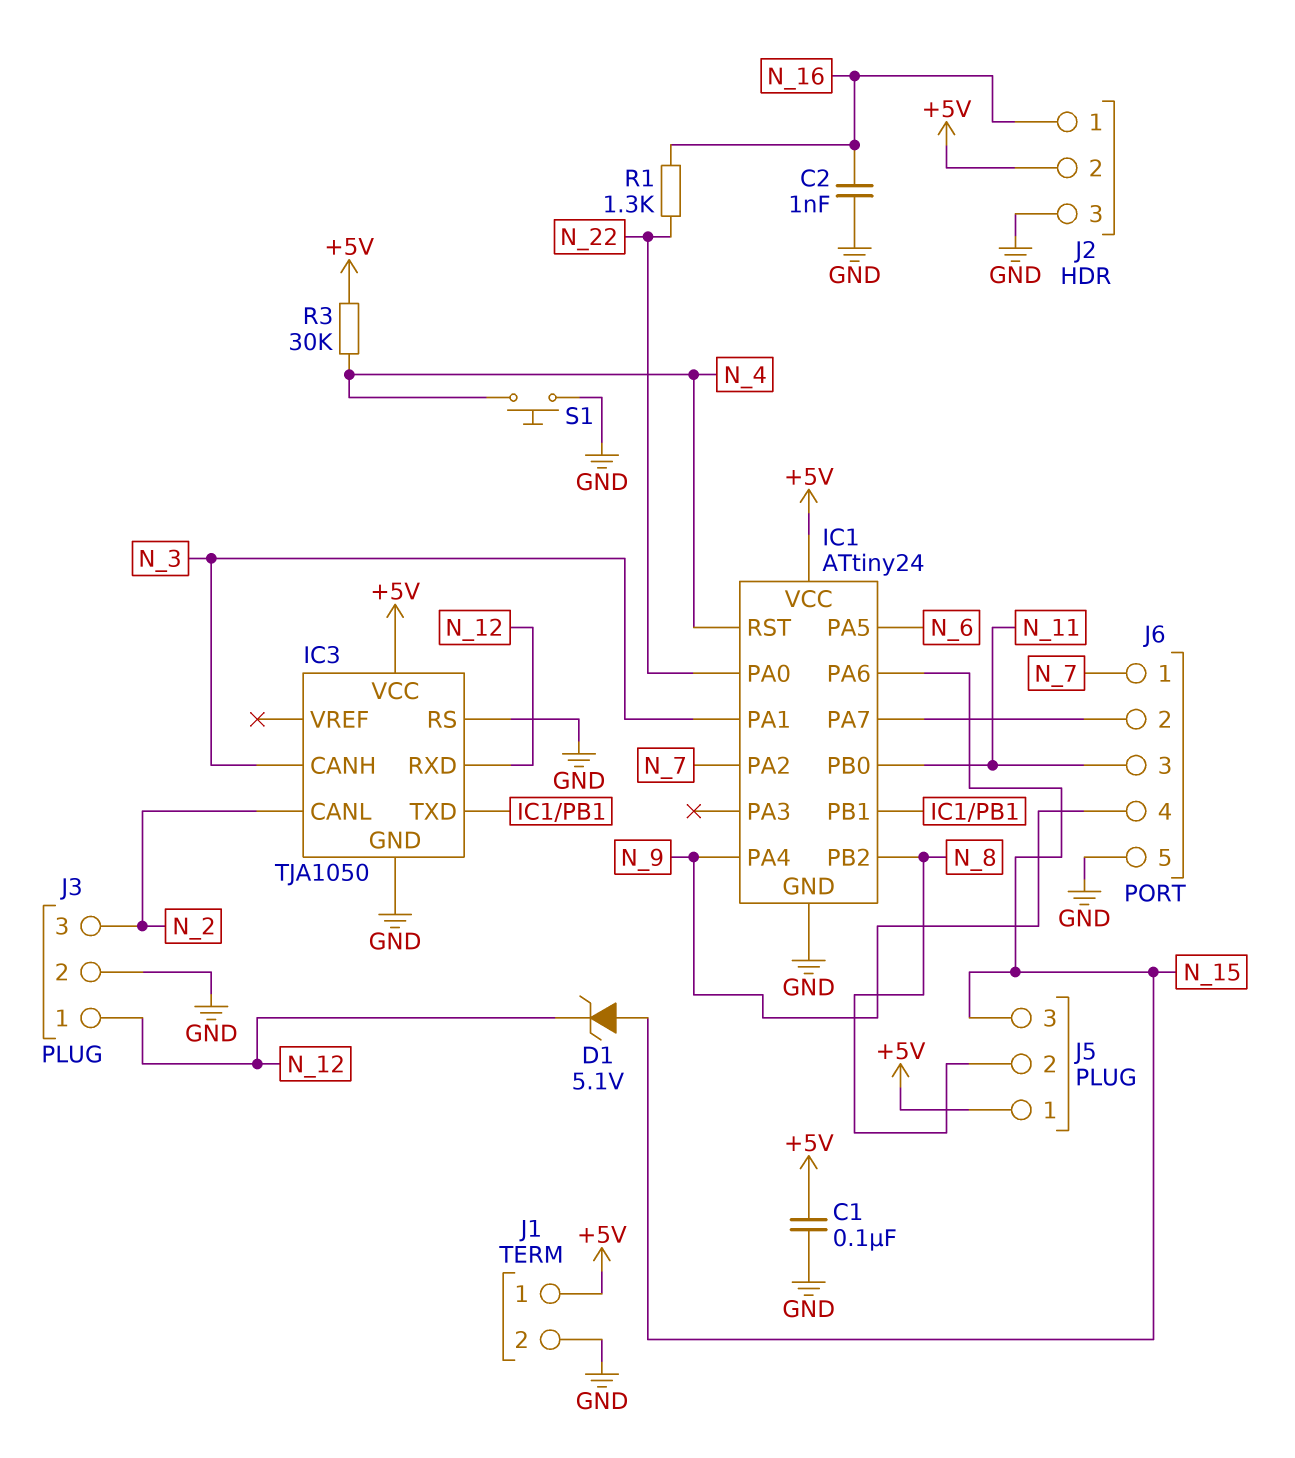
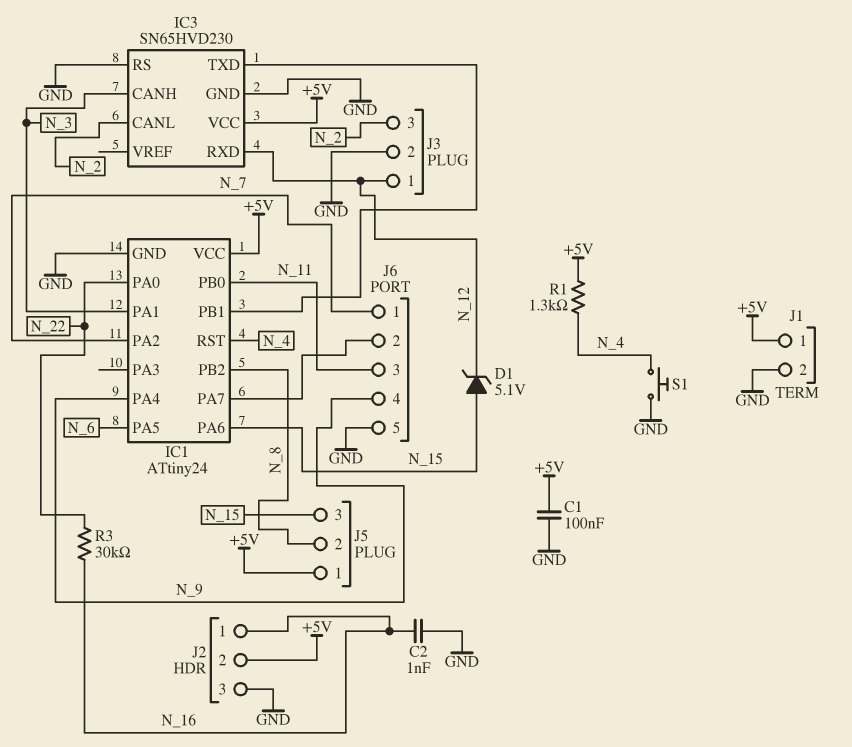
IC3: TJA1050 -> SN65HVD230
R1: 1.3k (N_16, N_22) -> 1.3k (+5V, N_4)
R3: 30k (+5V, N_4) -> 30k (N_16, N_22)

